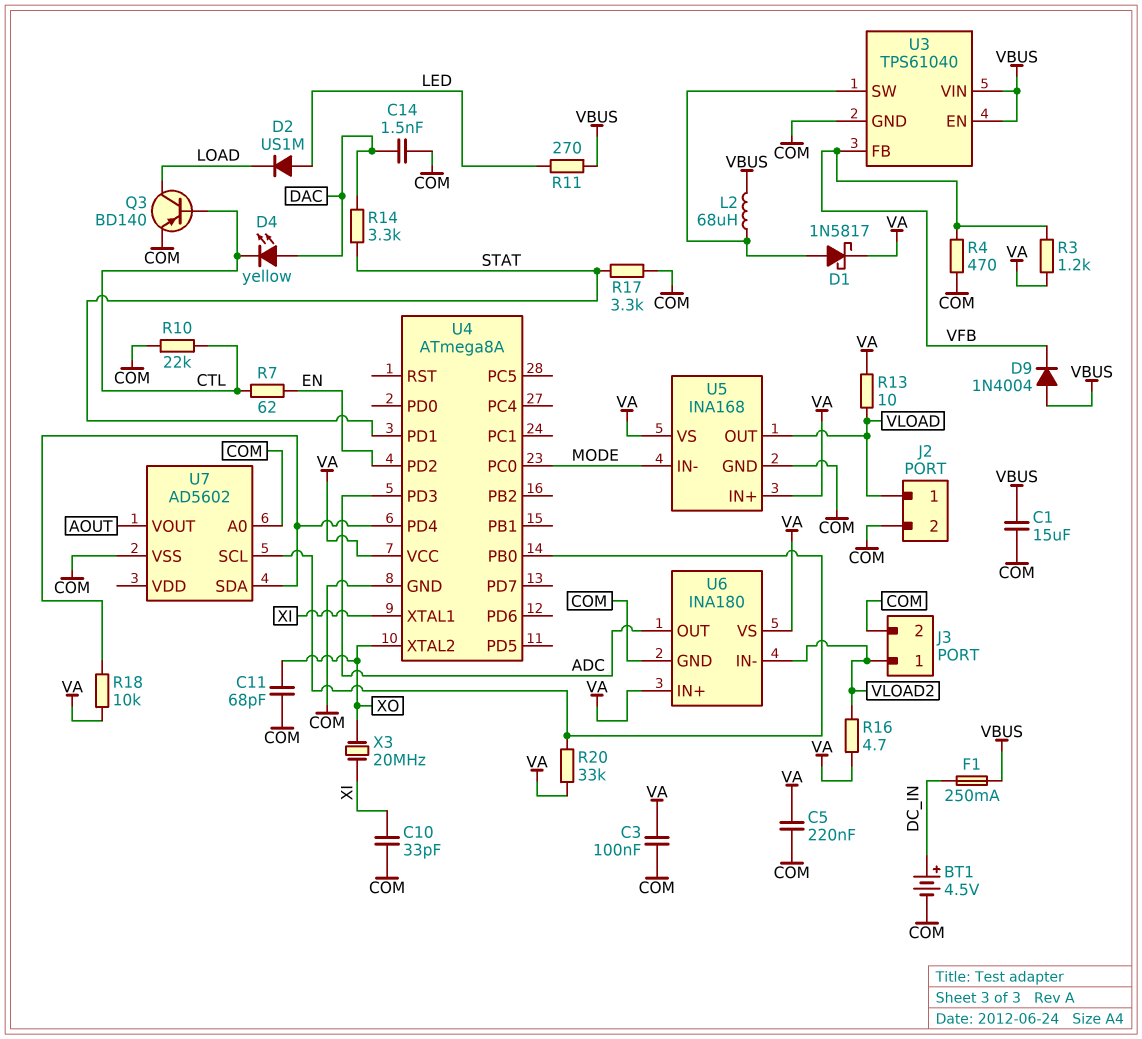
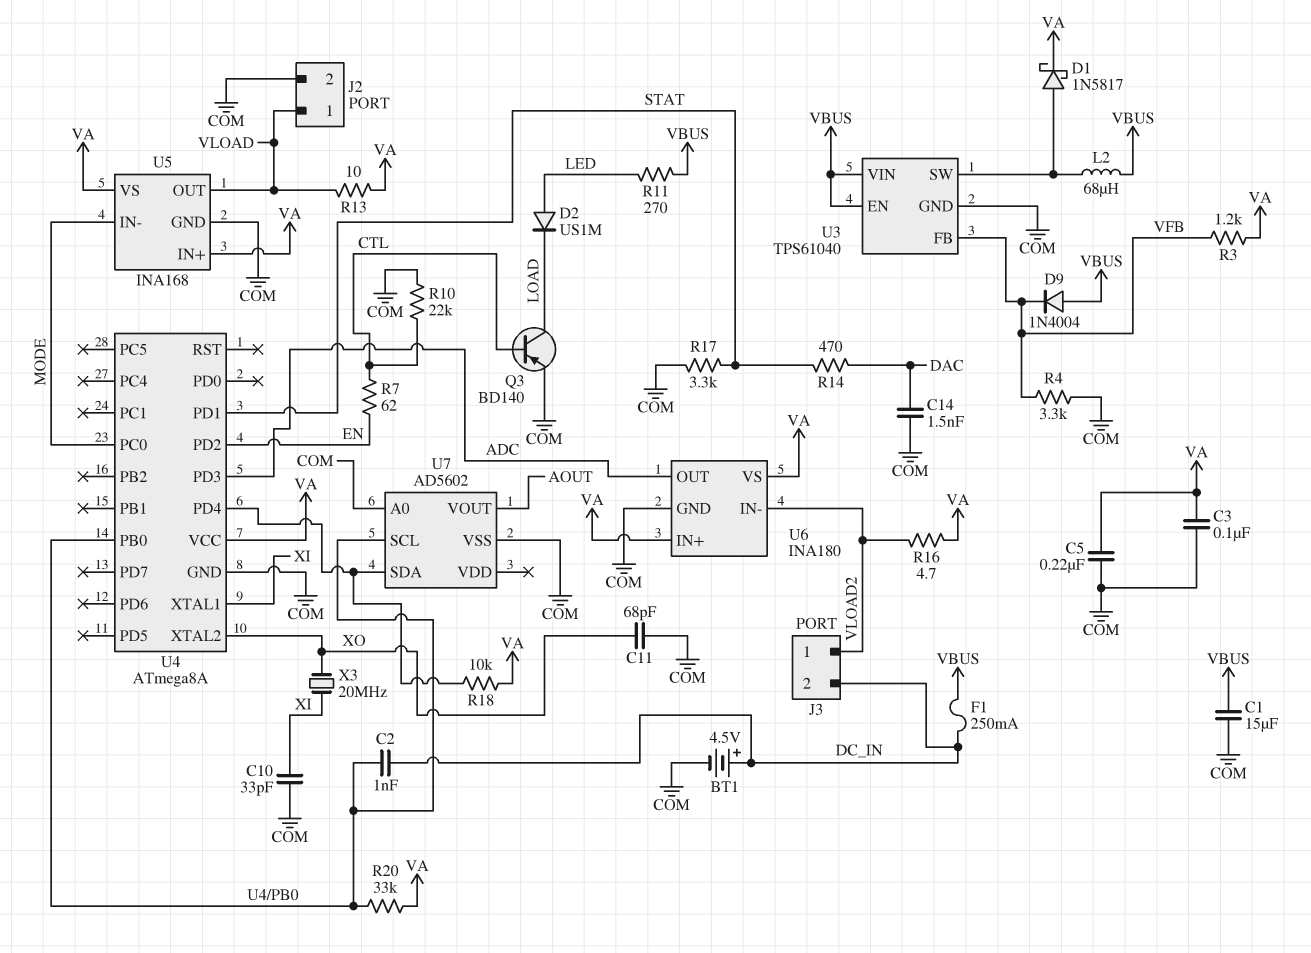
C2: none -> 1nF (DC_IN, U4/PB0)
D4: LED yellow (A DAC, K CTL) -> none
J3 pin 2: COM -> DC_IN
R4: 470 (COM, VFB) -> 3.3k (COM, VFB)
R14: 3.3k (DAC, STAT) -> 470 (DAC, STAT)

